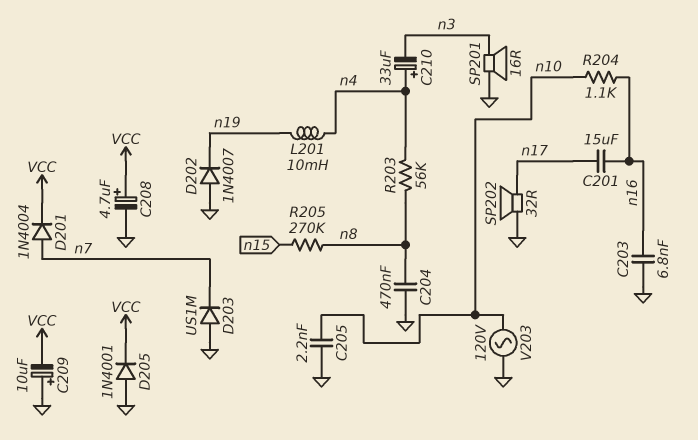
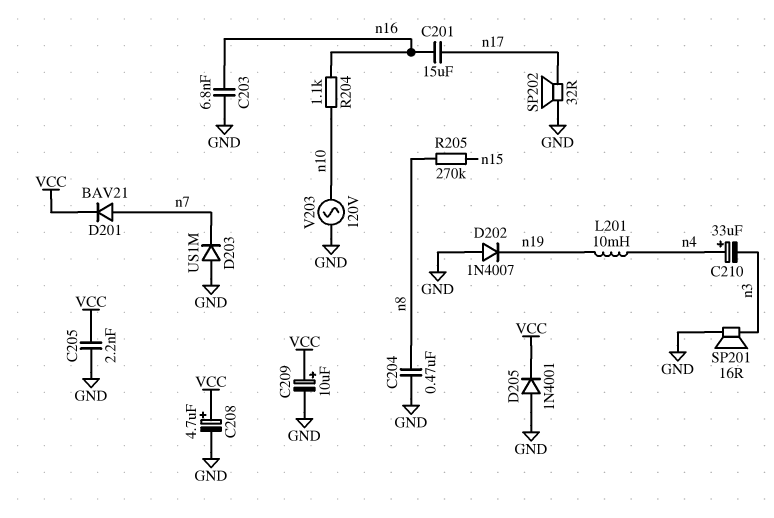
C205: 2.2nF (GND, n10) -> 2.2nF (GND, VCC)
C209: 10uF (plus GND, minus VCC) -> 10uF (plus VCC, minus GND)
D201: diode 1N4004 (A n7, K VCC) -> diode BAV21 (A n7, K VCC)
R203: 56k (n4, n8) -> none

